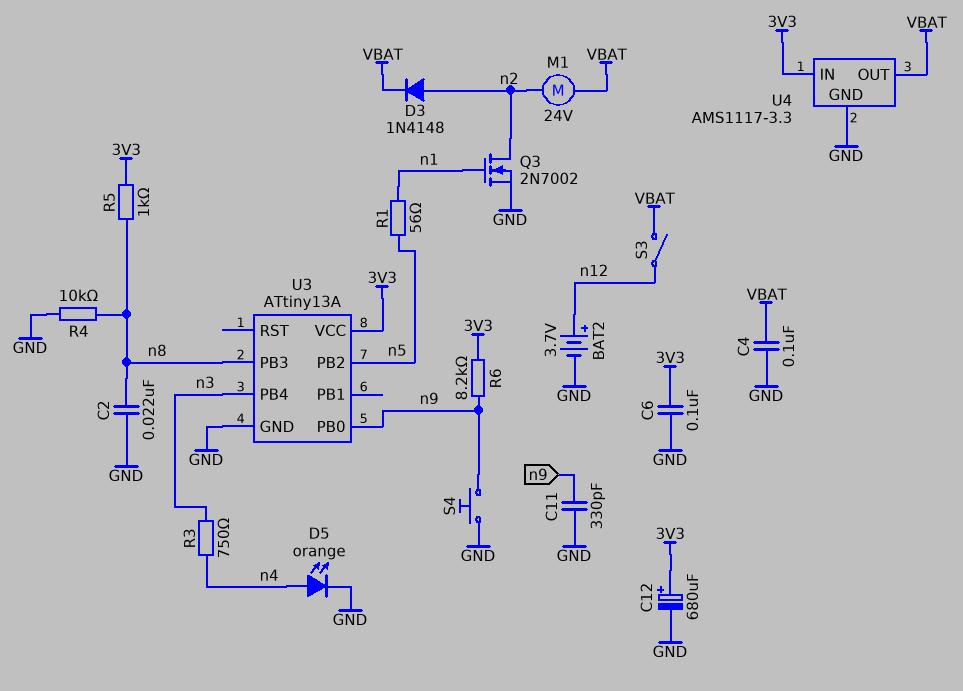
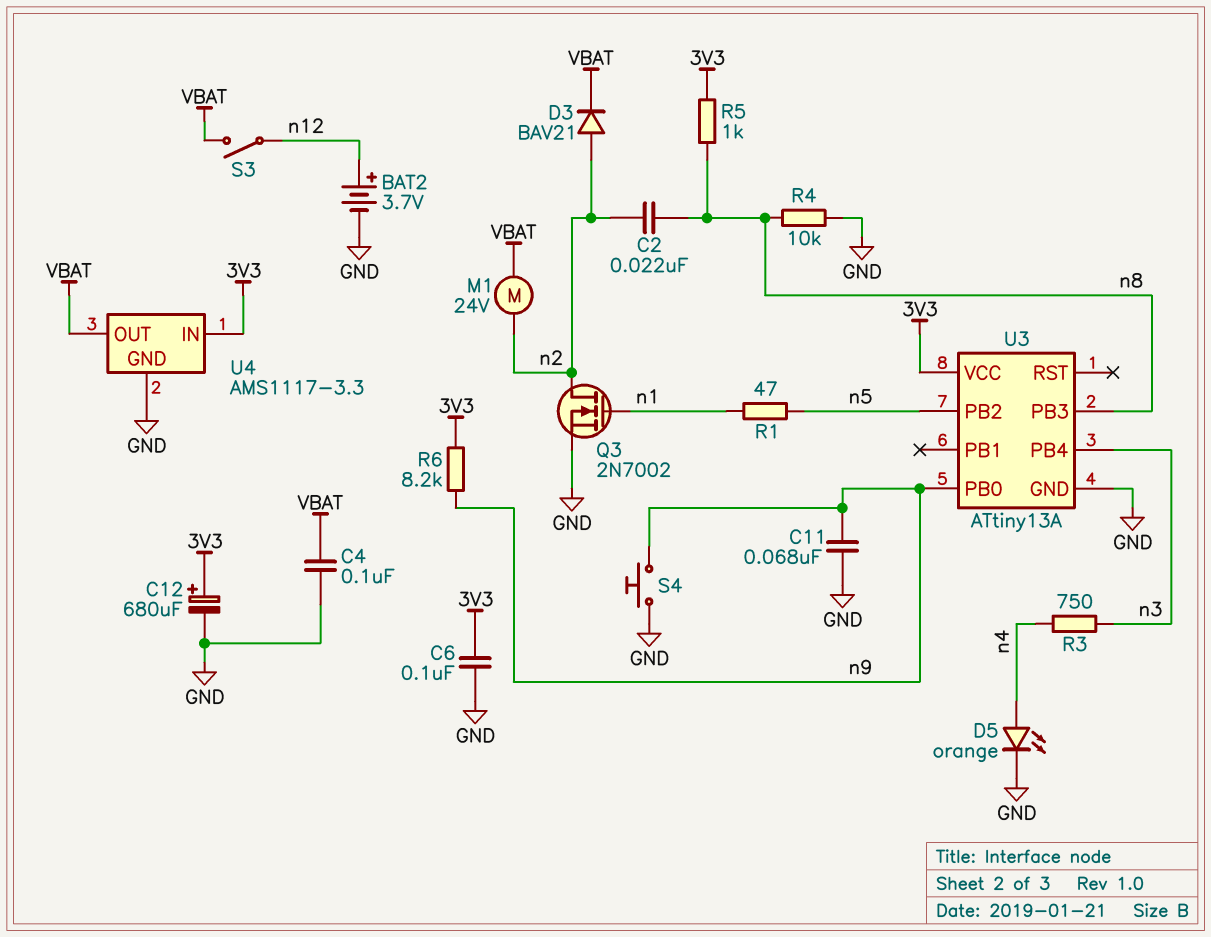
C2: 22nF (GND, n8) -> 22nF (n2, n8)
C11: 330pF (GND, n9) -> 68nF (GND, n9)
D3: diode 1N4148 (A n2, K VBAT) -> diode BAV21 (A n2, K VBAT)
R1: 56 (n1, n5) -> 47 (n1, n5)

